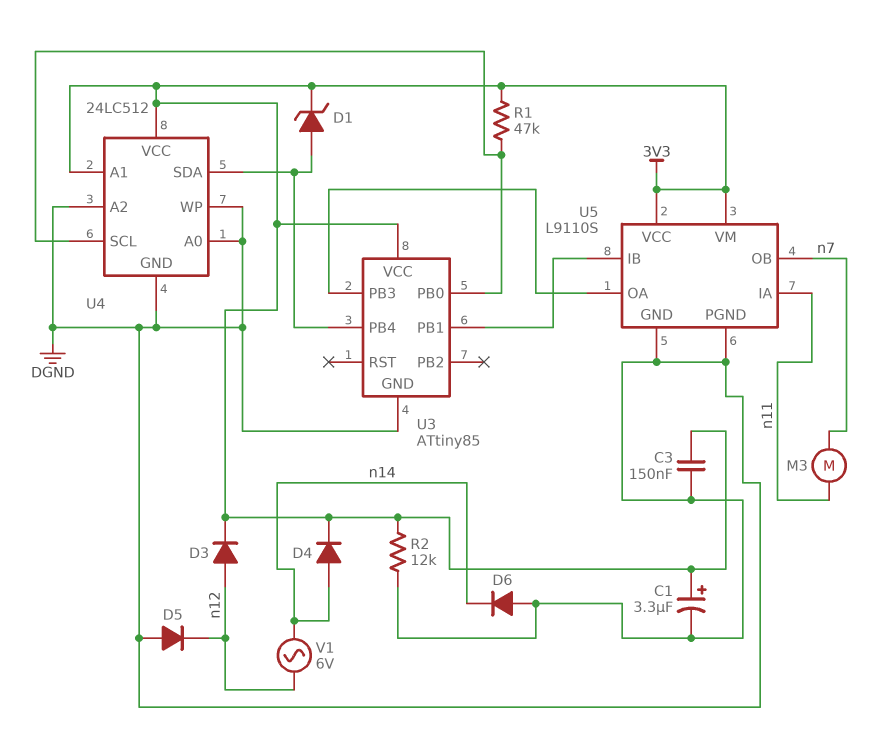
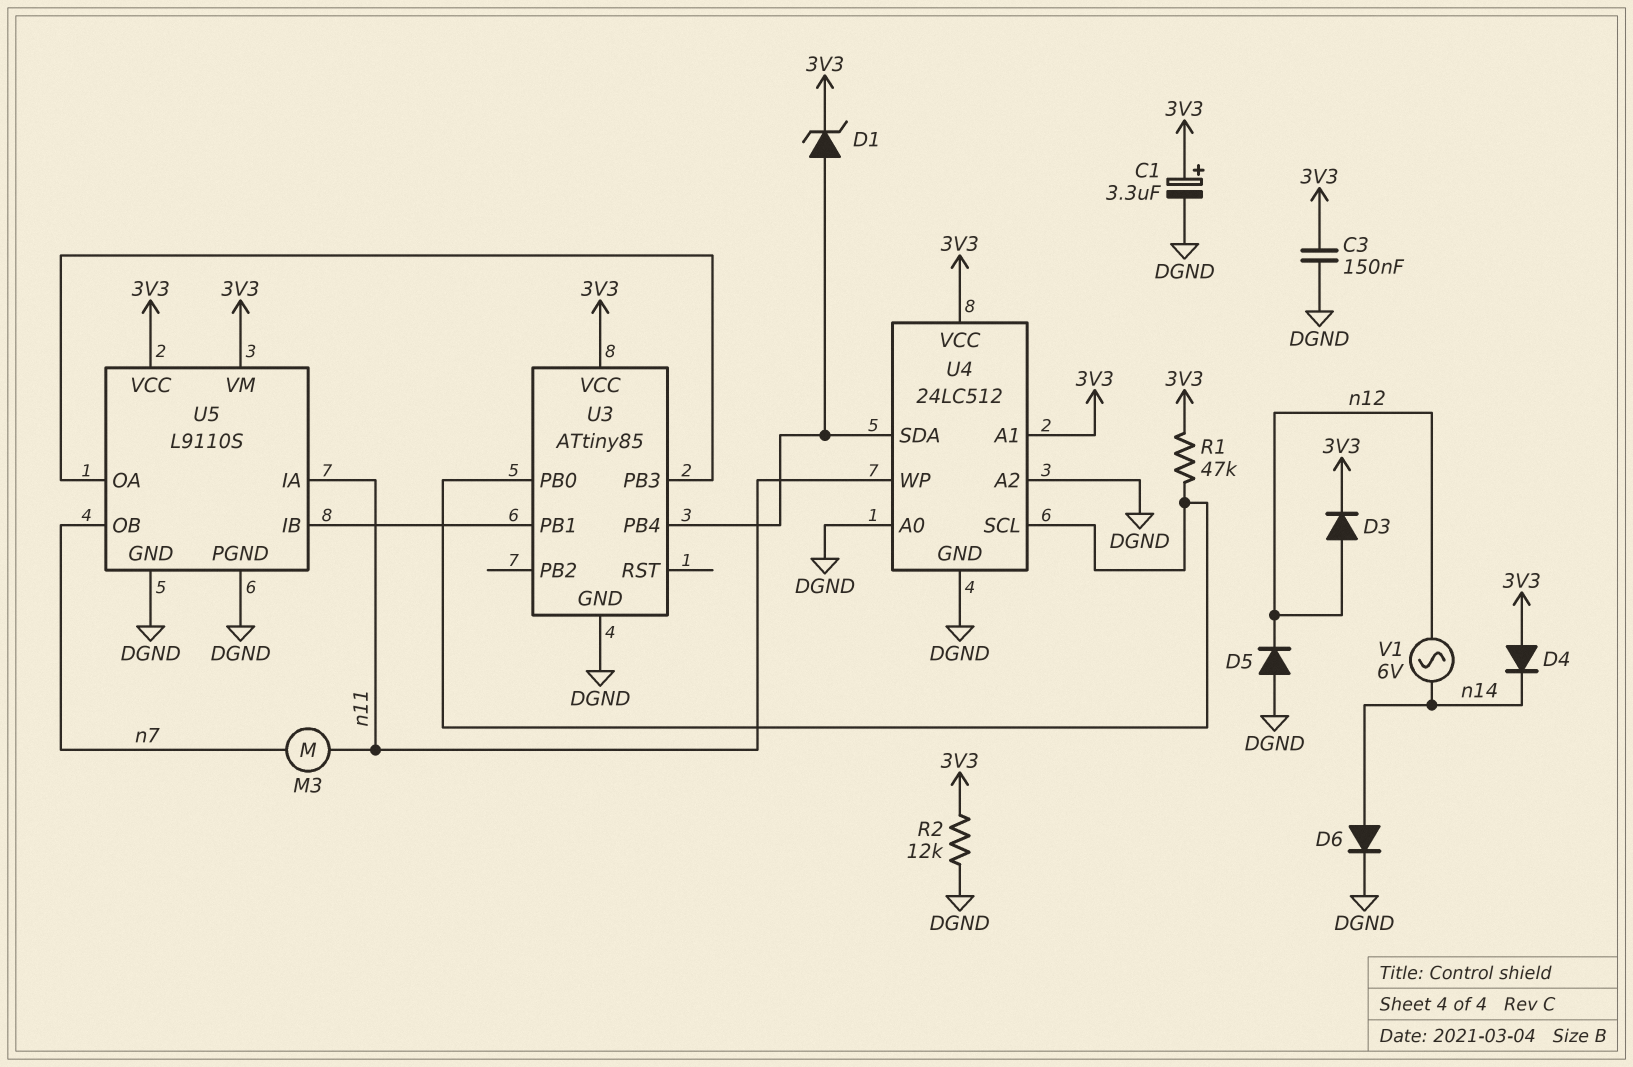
D4: diode (A n14, K 3V3) -> diode (A 3V3, K n14)
D6: diode (A DGND, K n14) -> diode (A n14, K DGND)
U4 pin WP: DGND -> n11

